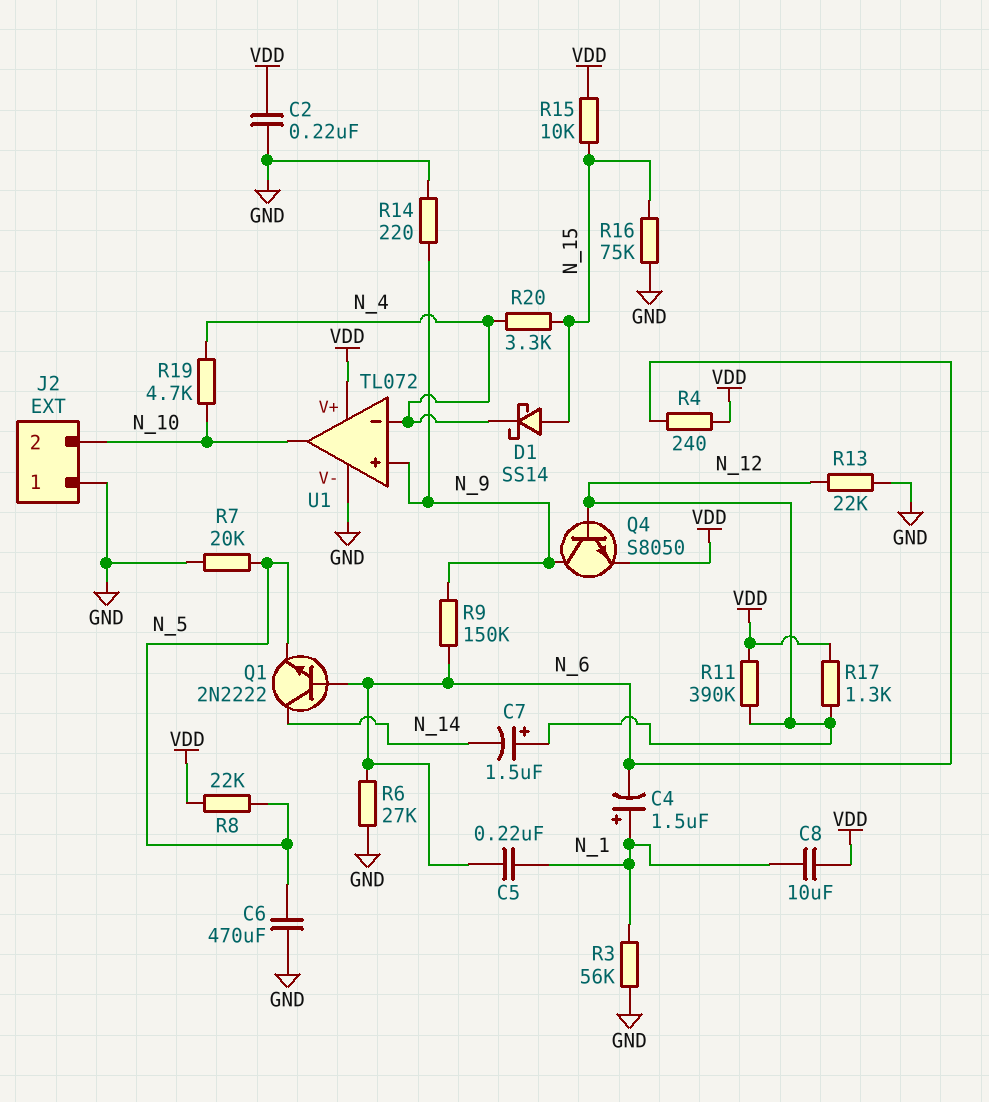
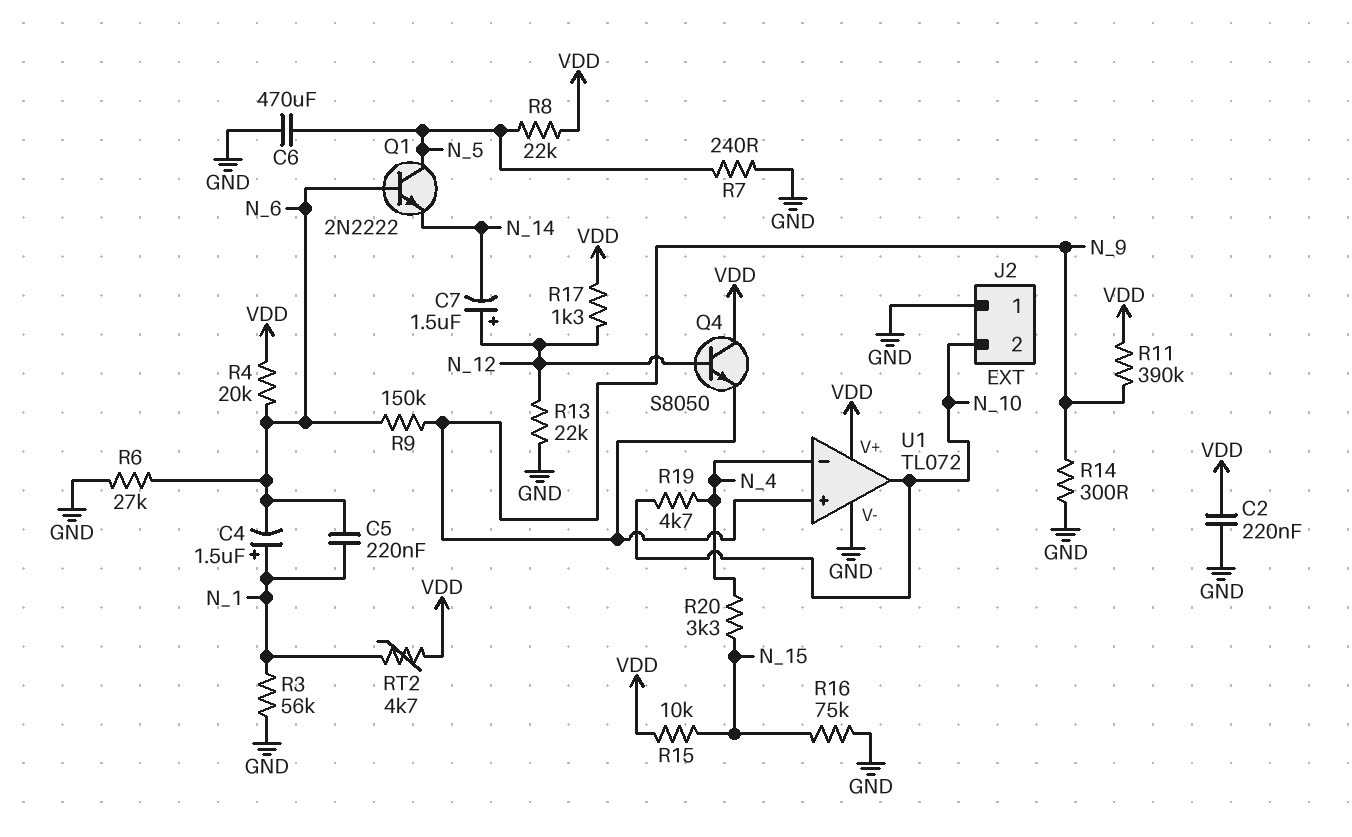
C8: 10uF (N_1, VDD) -> none
D1: schottky SS14 (A N_15, K N_4) -> none
Q1: NPN 2N2222 (B N_6, C N_14, E N_5) -> NPN 2N2222 (B N_6, C N_5, E N_14)
Q4: NPN S8050 (B N_12, C N_9, E VDD) -> NPN S8050 (B N_12, C VDD, E N_9)
R4: 240 (N_6, VDD) -> 20k (N_6, VDD)
R7: 20k (GND, N_5) -> 240 (GND, N_5)
R11: 390k (N_12, VDD) -> 390k (N_9, VDD)
R14: 220 (GND, N_9) -> 300 (GND, N_9)
RT2: none -> 4.7k (N_1, VDD)

